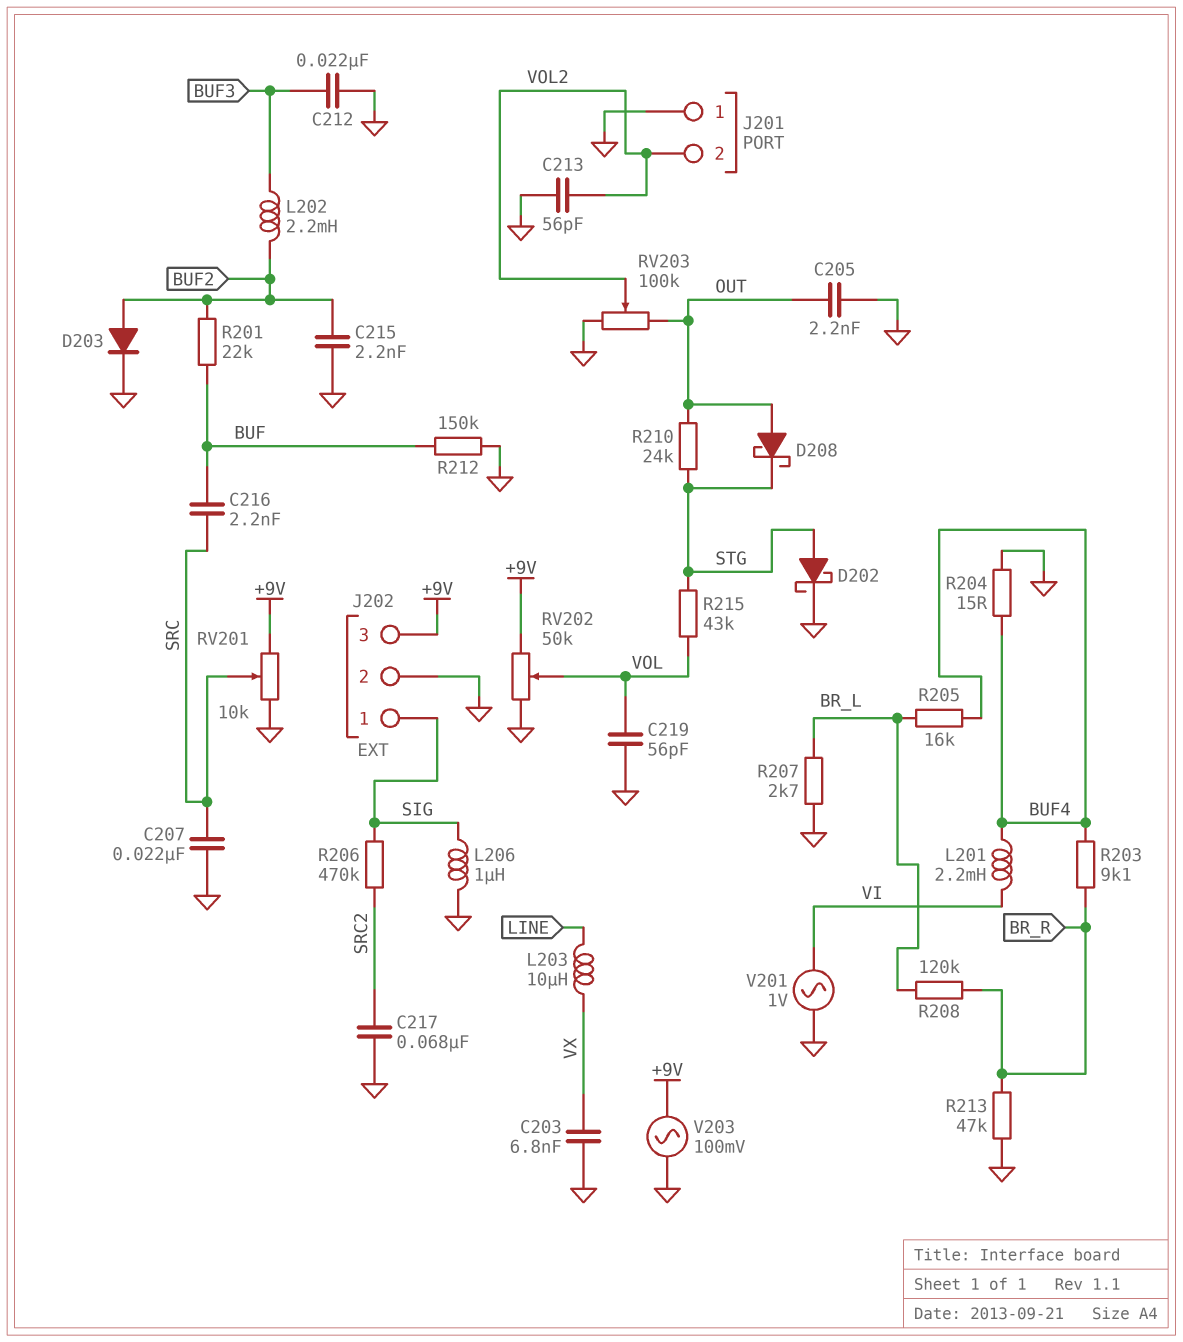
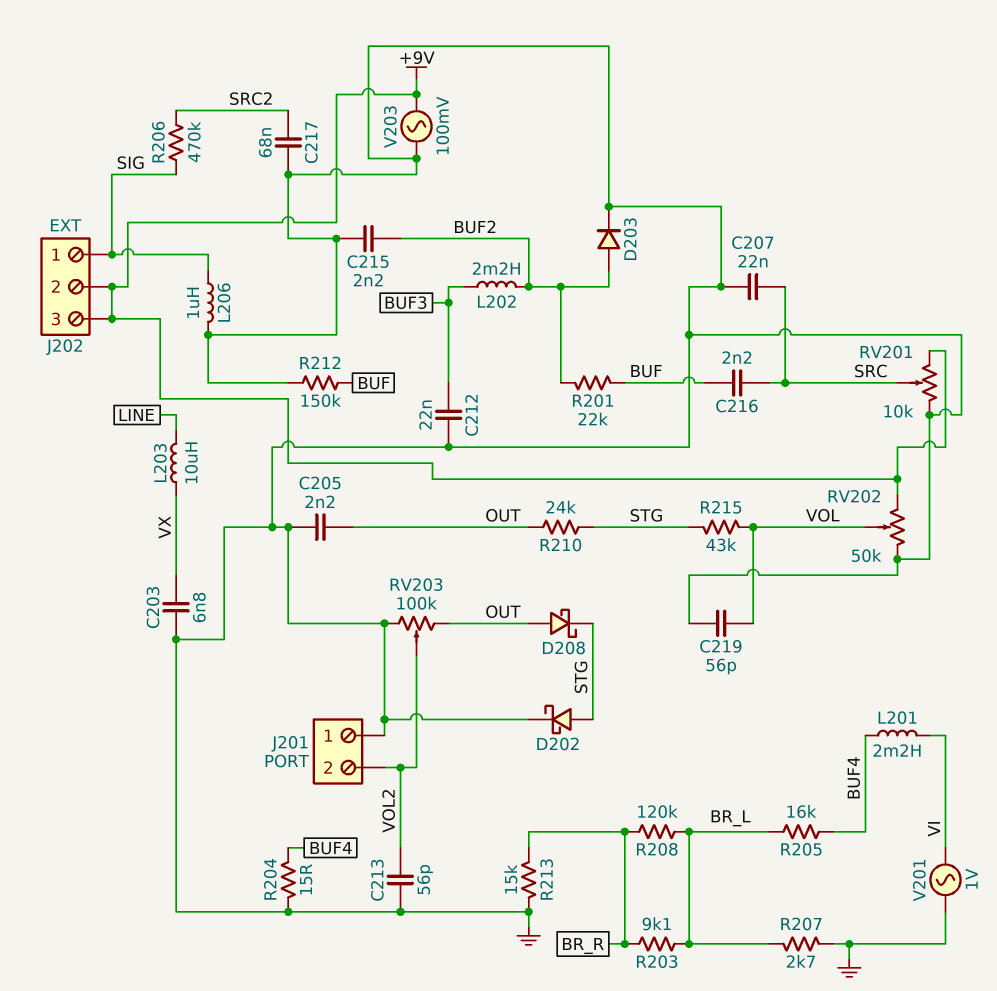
J202 pin 2: GND -> +9V
R203: 9.1k (BR_R, BUF4) -> 9.1k (BR_L, BR_R)
R213: 47k (BR_R, GND) -> 15k (BR_R, GND)

